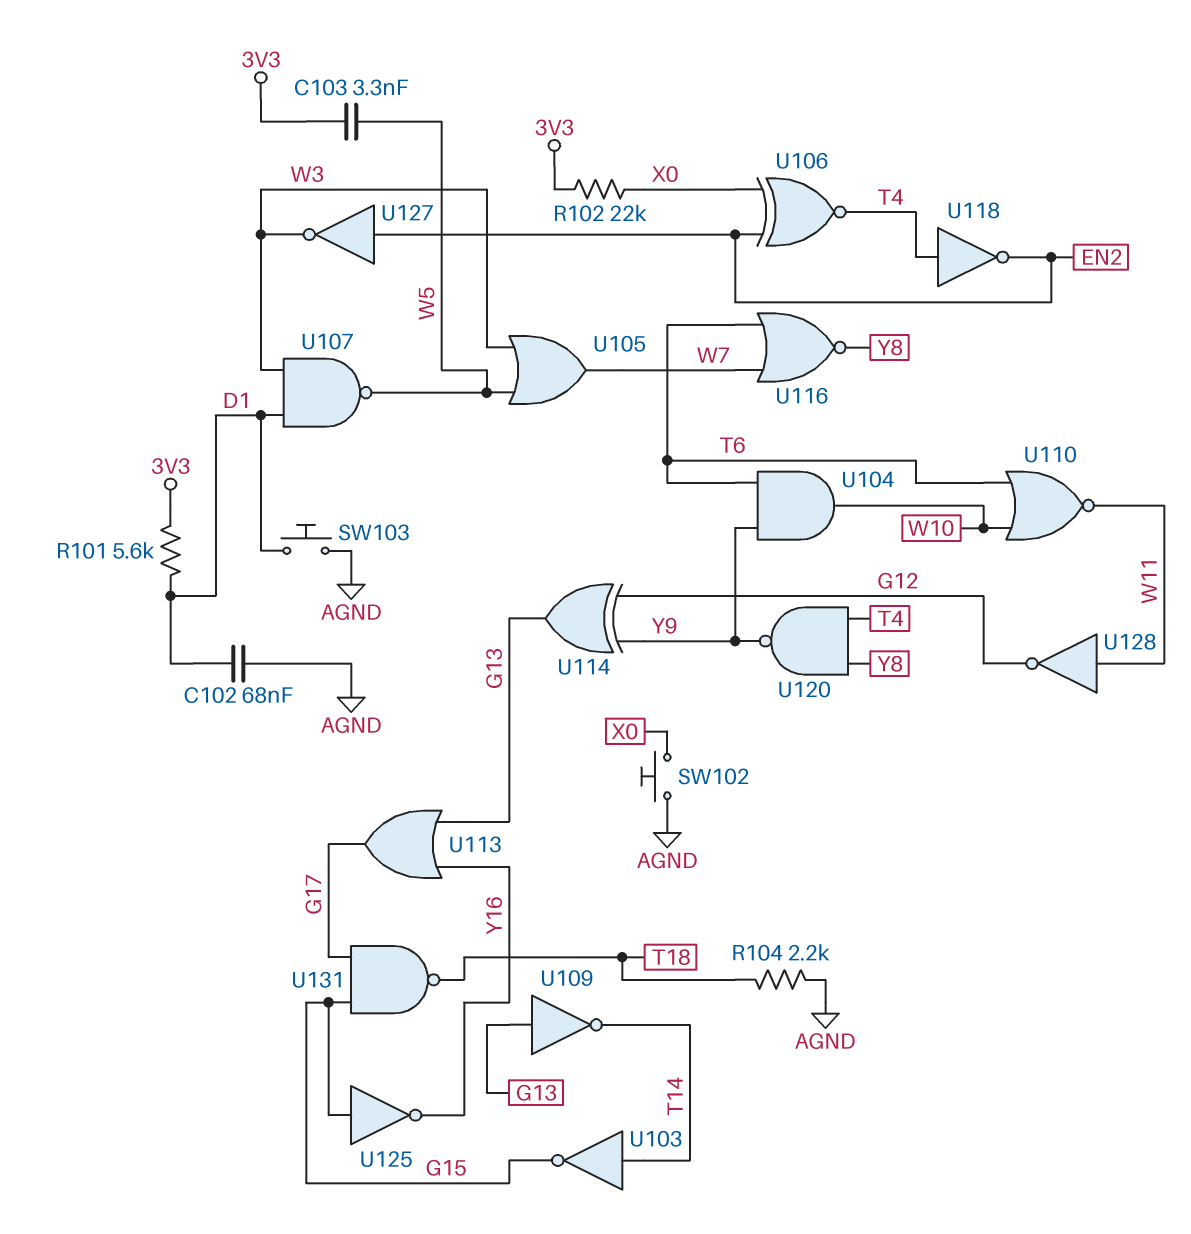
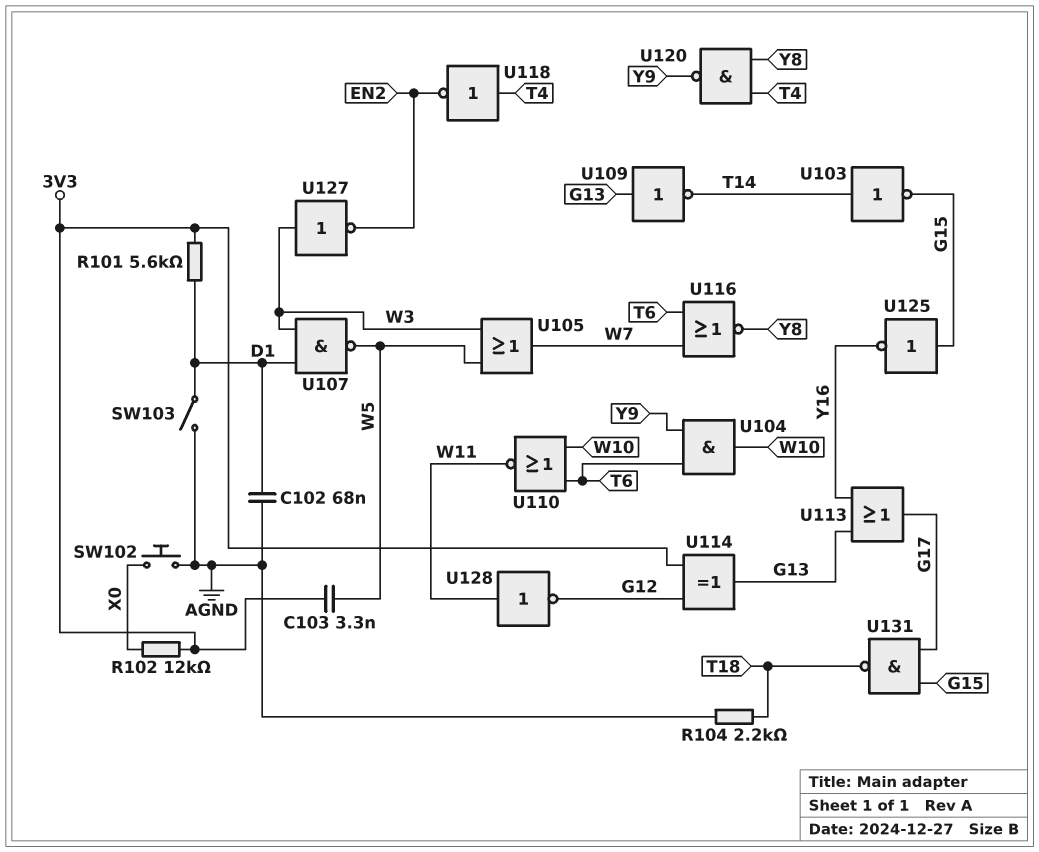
R102: 22k (3V3, X0) -> 12k (3V3, X0)
SW103: button (AGND, D1) -> switch (AGND, D1)
U106: XNOR (in EN2, in X0, out T4) -> none
U114: XOR (in G12, in Y9, out G13) -> XOR (in 3V3, in G12, out G13)
U127: NOT (in EN2, out W3) -> NOT (in W3, out EN2)

